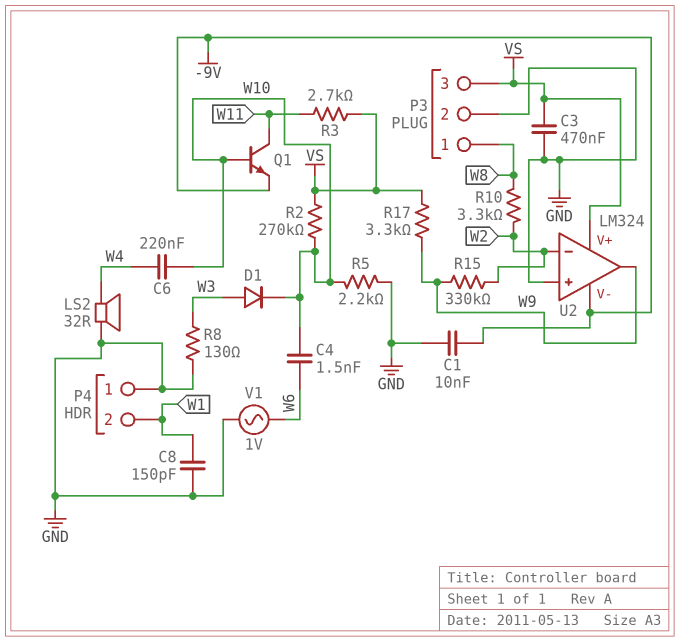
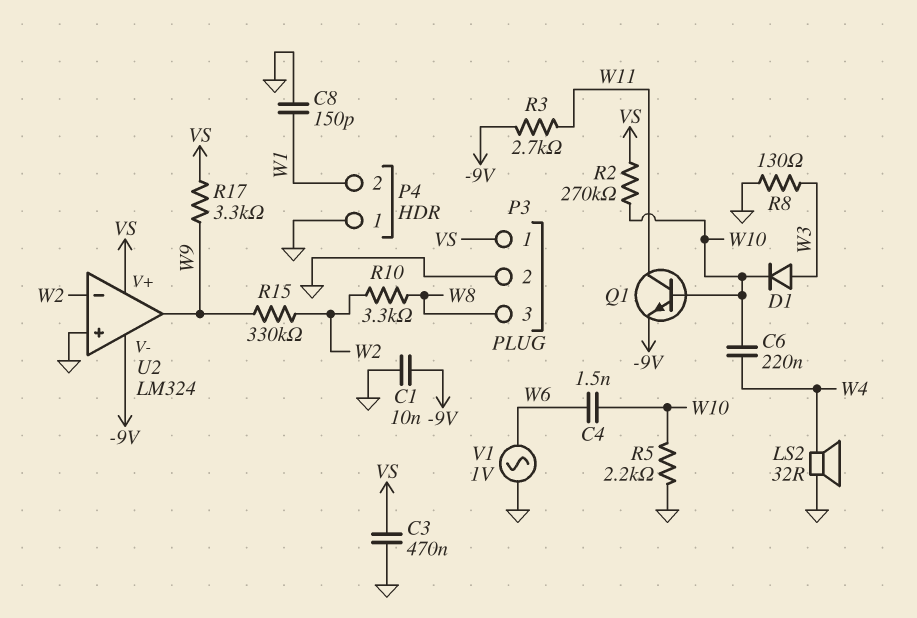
P3 pin 1: W8 -> VS
P3 pin 3: VS -> W8
R3: 2.7k (VS, W11) -> 2.7k (-9V, W11)

